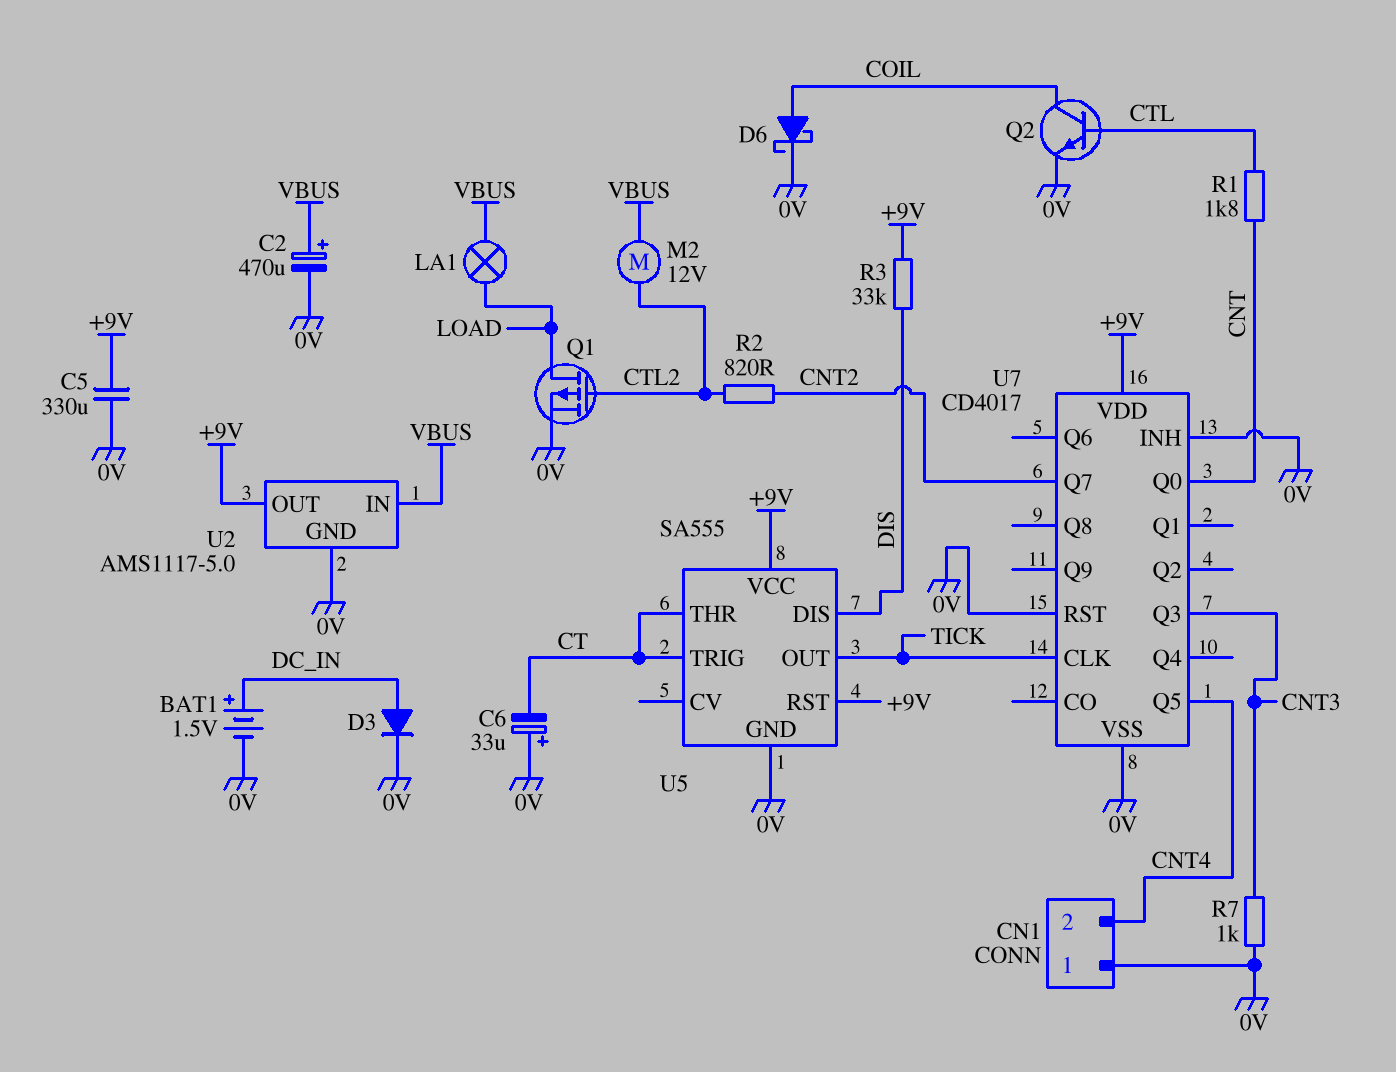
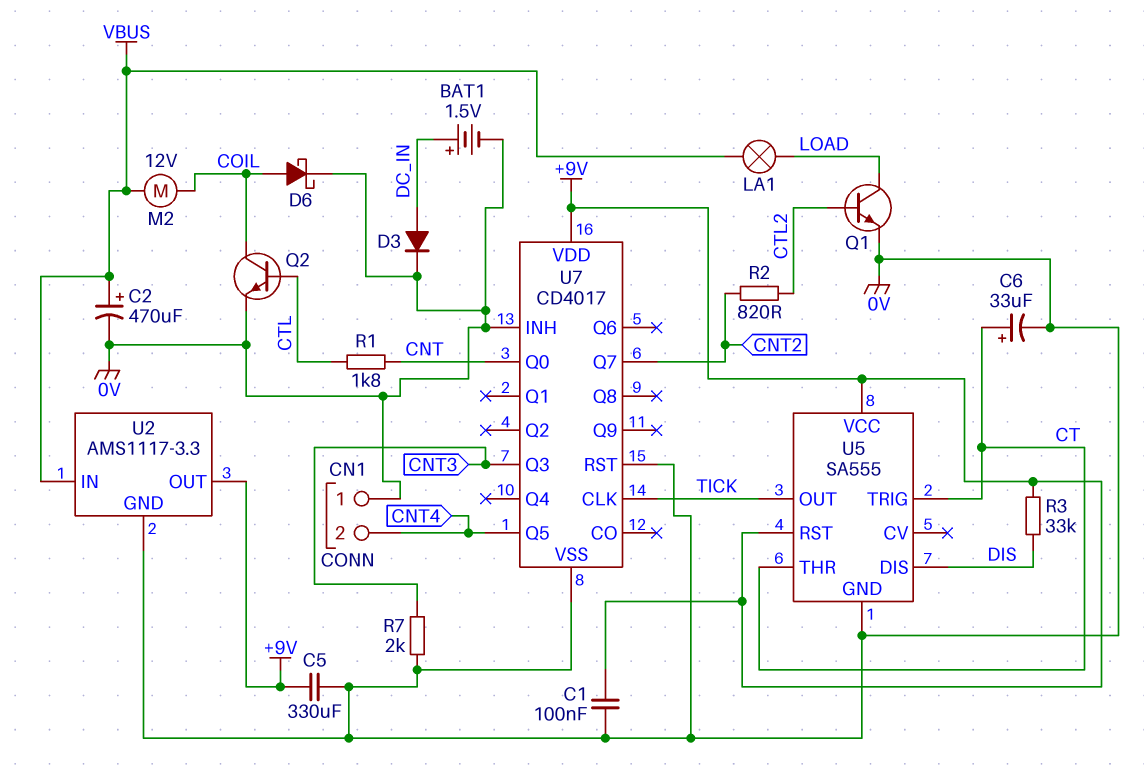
C1: none -> 100nF (+9V, 0V)
C6: 33uF (plus 0V, minus CT) -> 33uF (plus CT, minus 0V)
M2: motor 12V (CTL2, VBUS) -> motor 12V (COIL, VBUS)
Q1: PMOS (G CTL2, D LOAD, S 0V) -> NPN (B CTL2, C LOAD, E 0V)
R7: 1k (0V, CNT3) -> 2k (0V, CNT3)
U2: AMS1117-5.0 -> AMS1117-3.3

